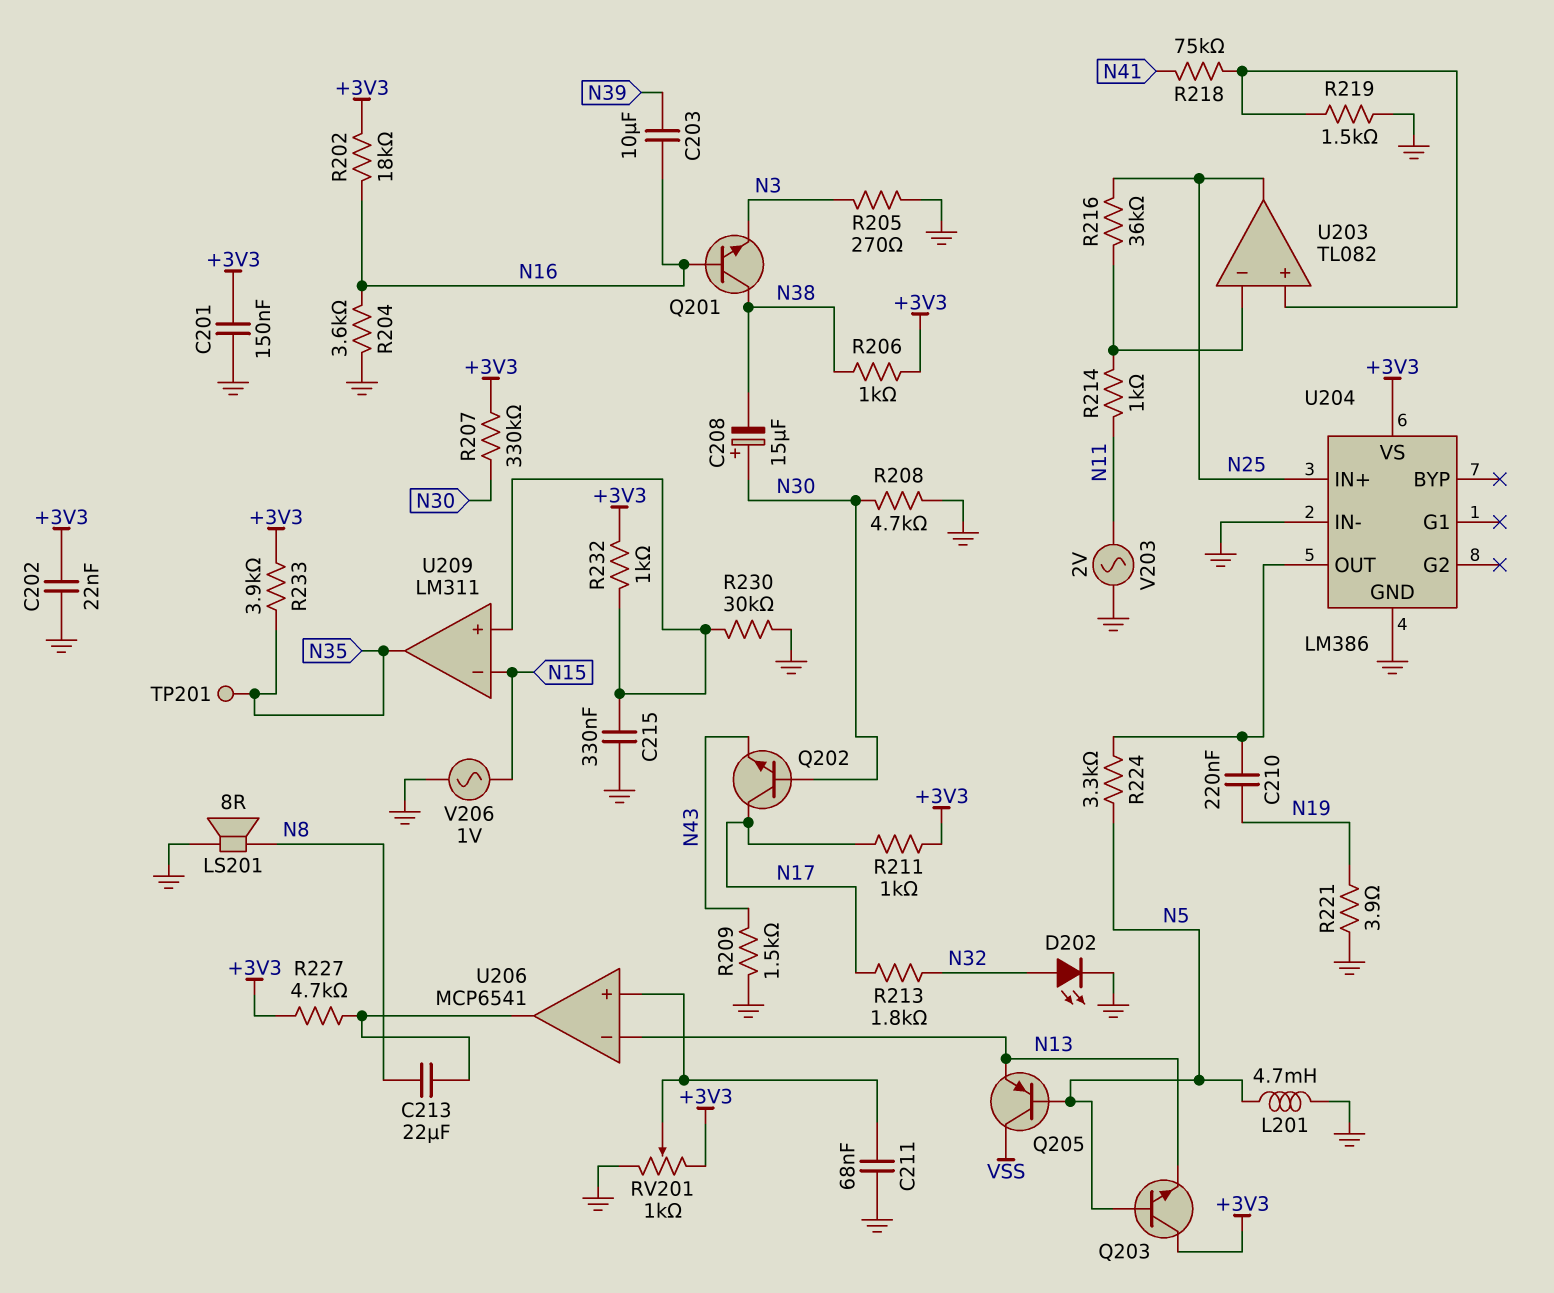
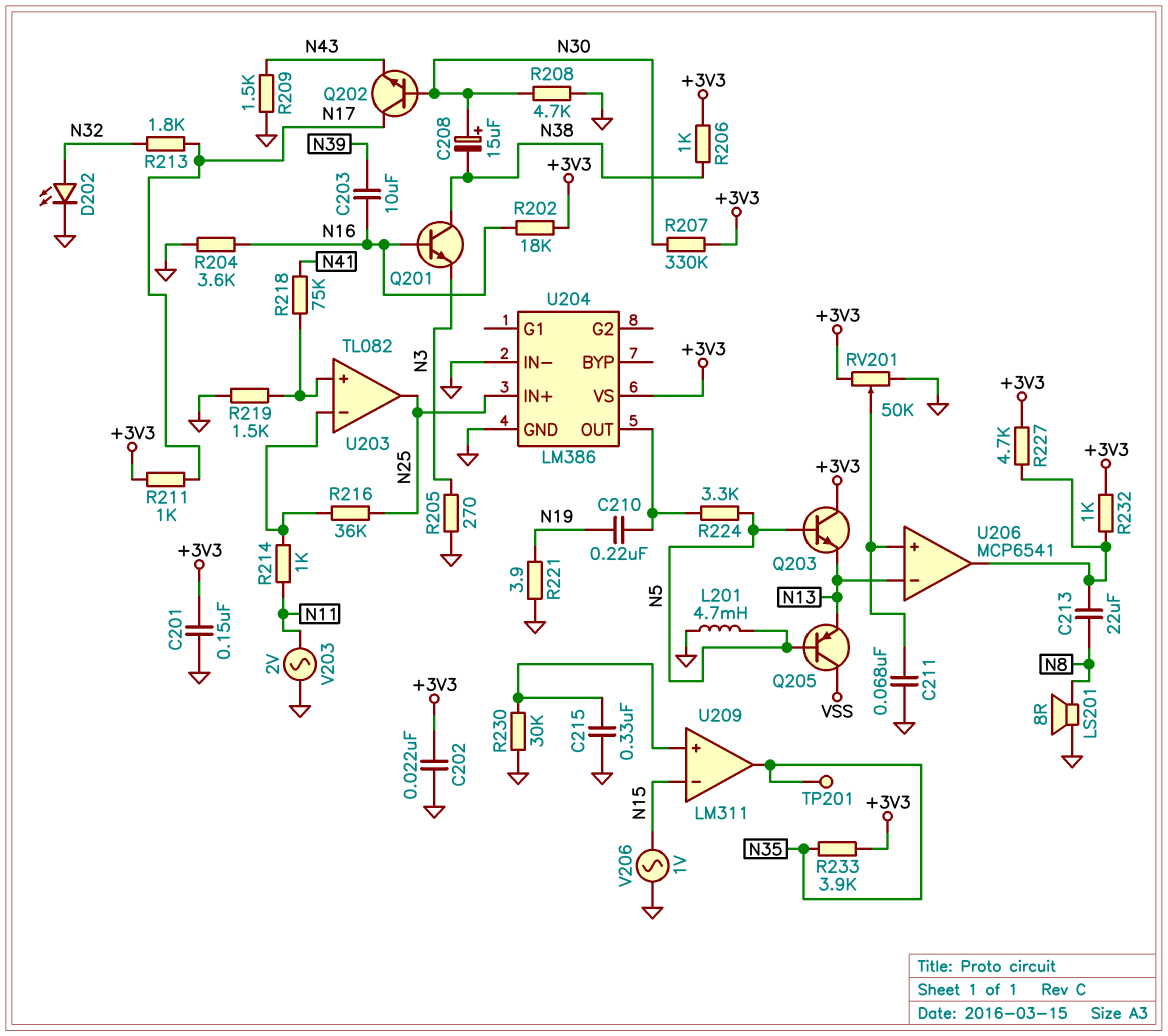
R232: 1k (+3V3, U209/in+) -> 1k (+3V3, U206/out)
RV201: 1k (+3V3, GND, wiper U206/in+) -> 50k (+3V3, GND, wiper U206/in+)

